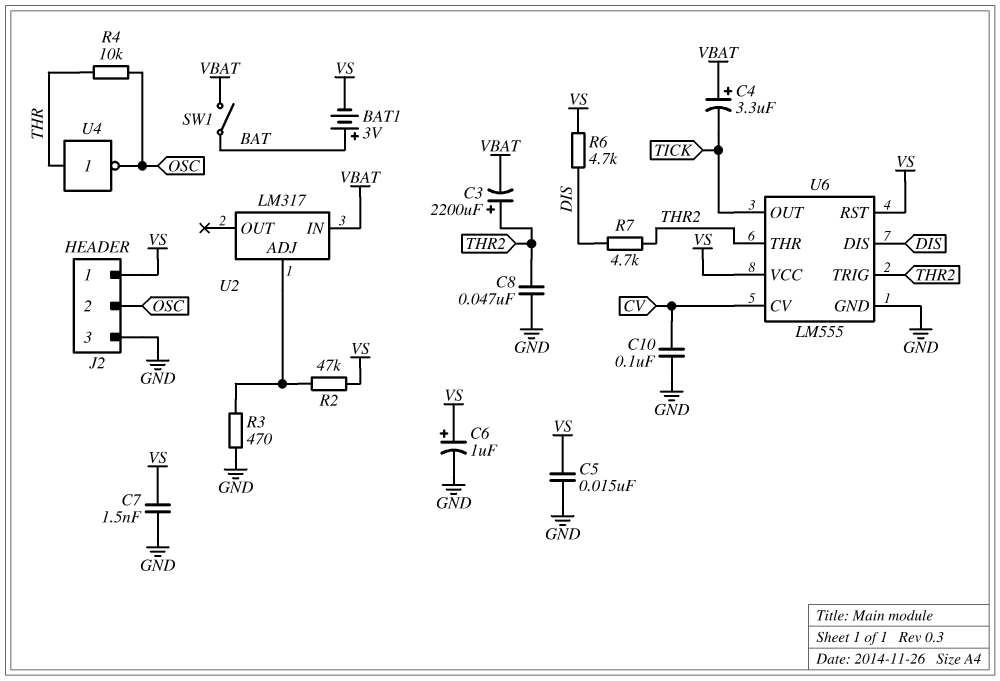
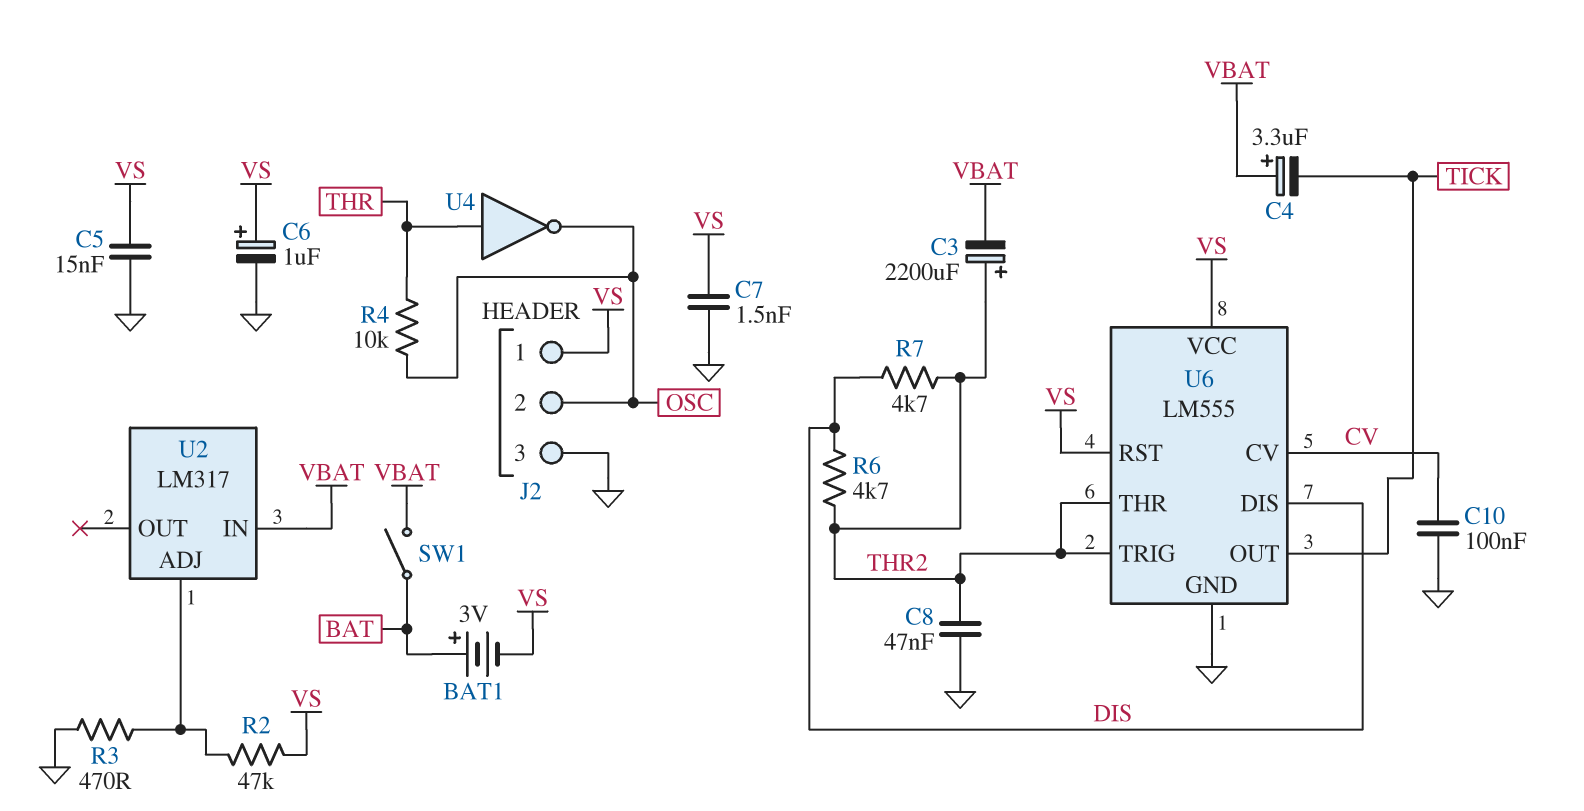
R6: 4.7k (DIS, VS) -> 4.7k (DIS, THR2)

